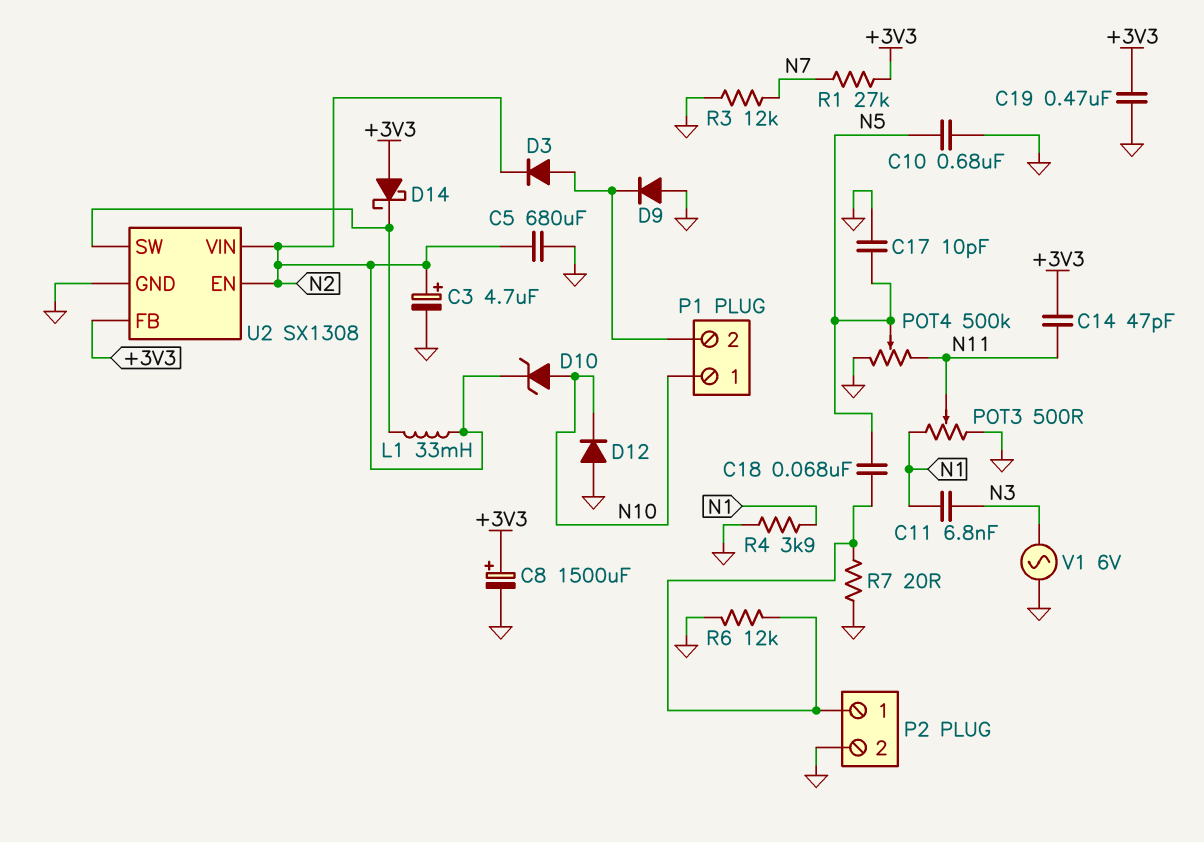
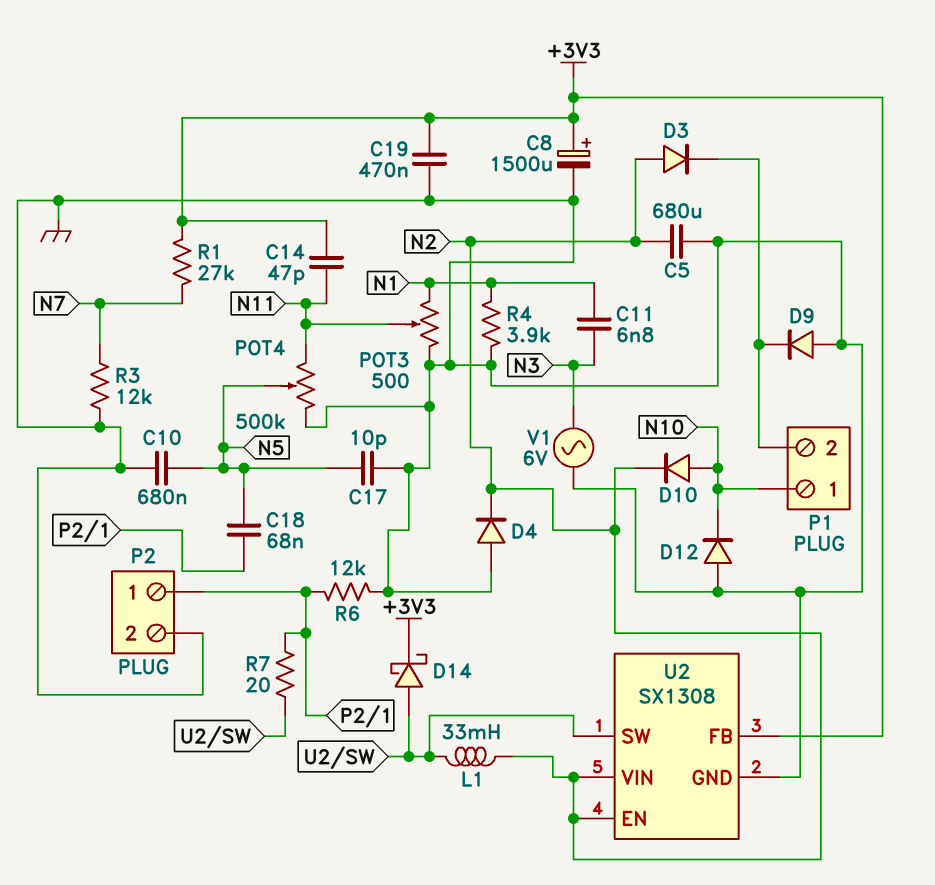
C3: 4.7uF (plus N2, minus GND) -> none
D3: diode (A P1/2, K N2) -> diode (A N2, K P1/2)
D4: none -> diode (A GND, K N2)
D10: zener (A N10, K N2) -> diode (A N10, K N2)
D14: schottky (A +3V3, K U2/SW) -> schottky (A U2/SW, K +3V3)
R7: 20 (GND, P2/1) -> 20 (P2/1, U2/SW)

